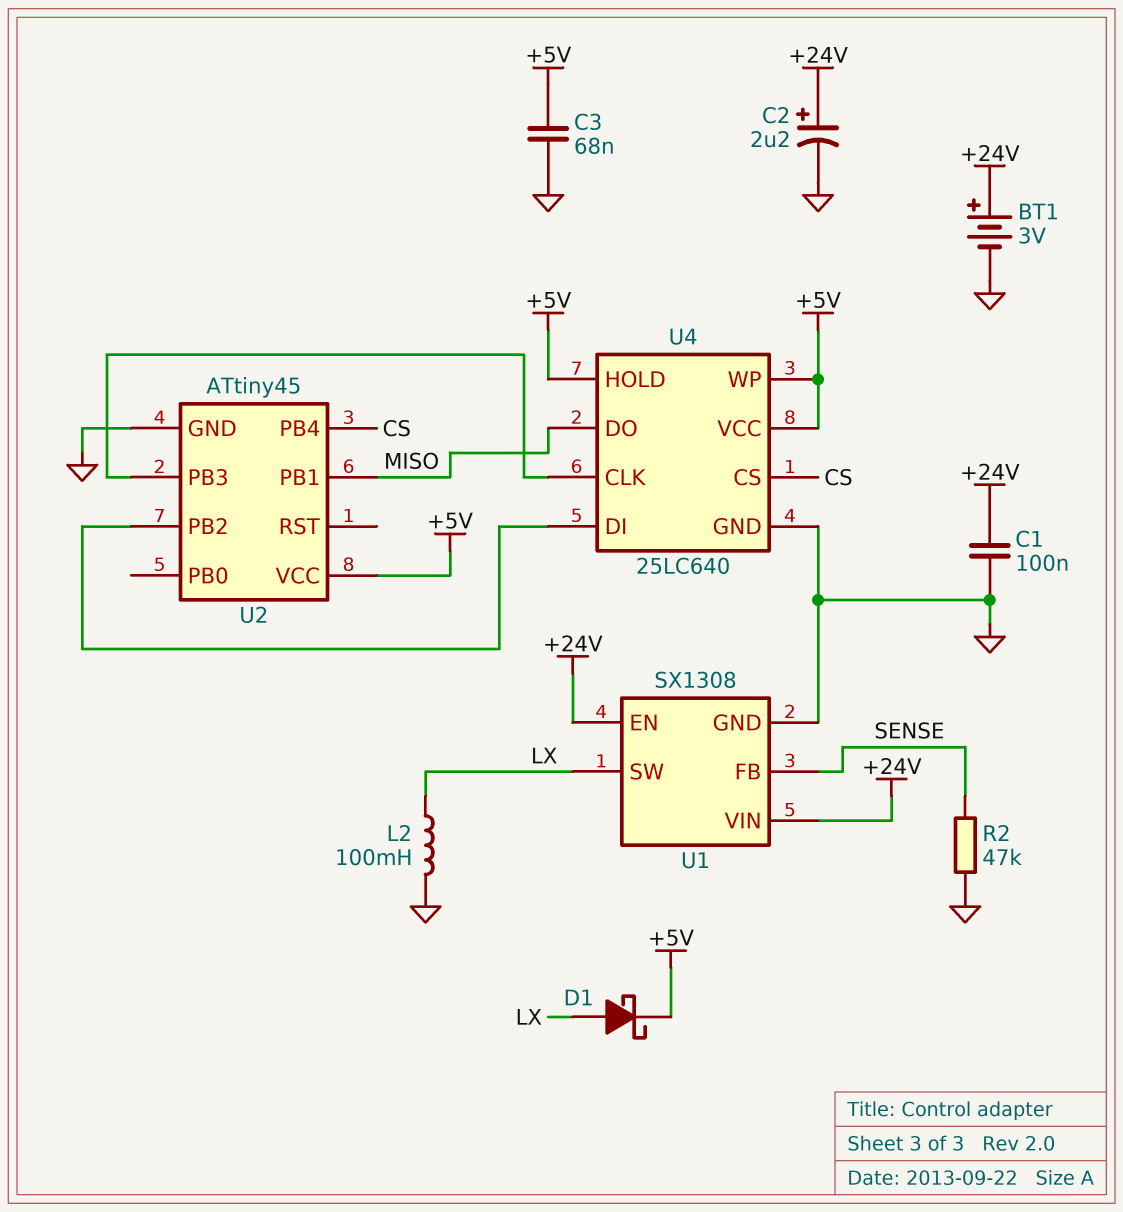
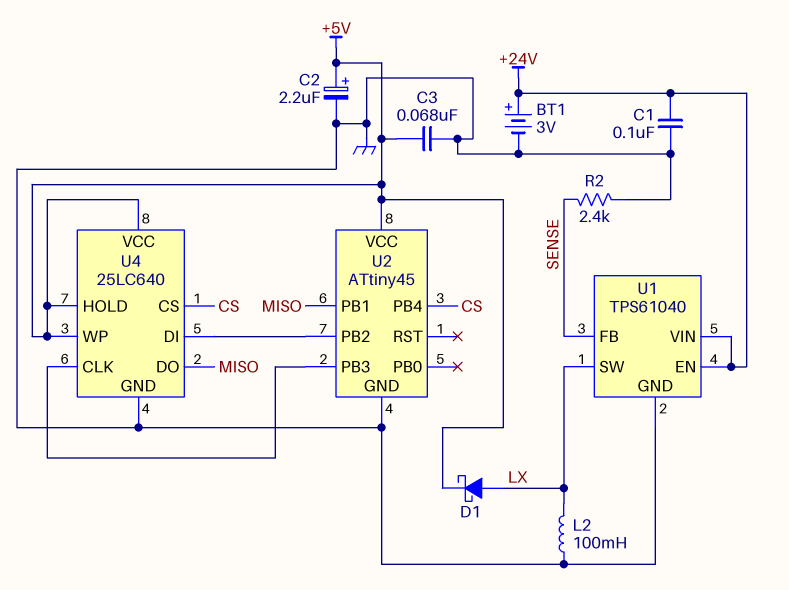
C2: 2.2uF (plus +24V, minus GND) -> 2.2uF (plus +5V, minus GND)
R2: 47k (GND, SENSE) -> 2.4k (GND, SENSE)
U1: SX1308 -> TPS61040

